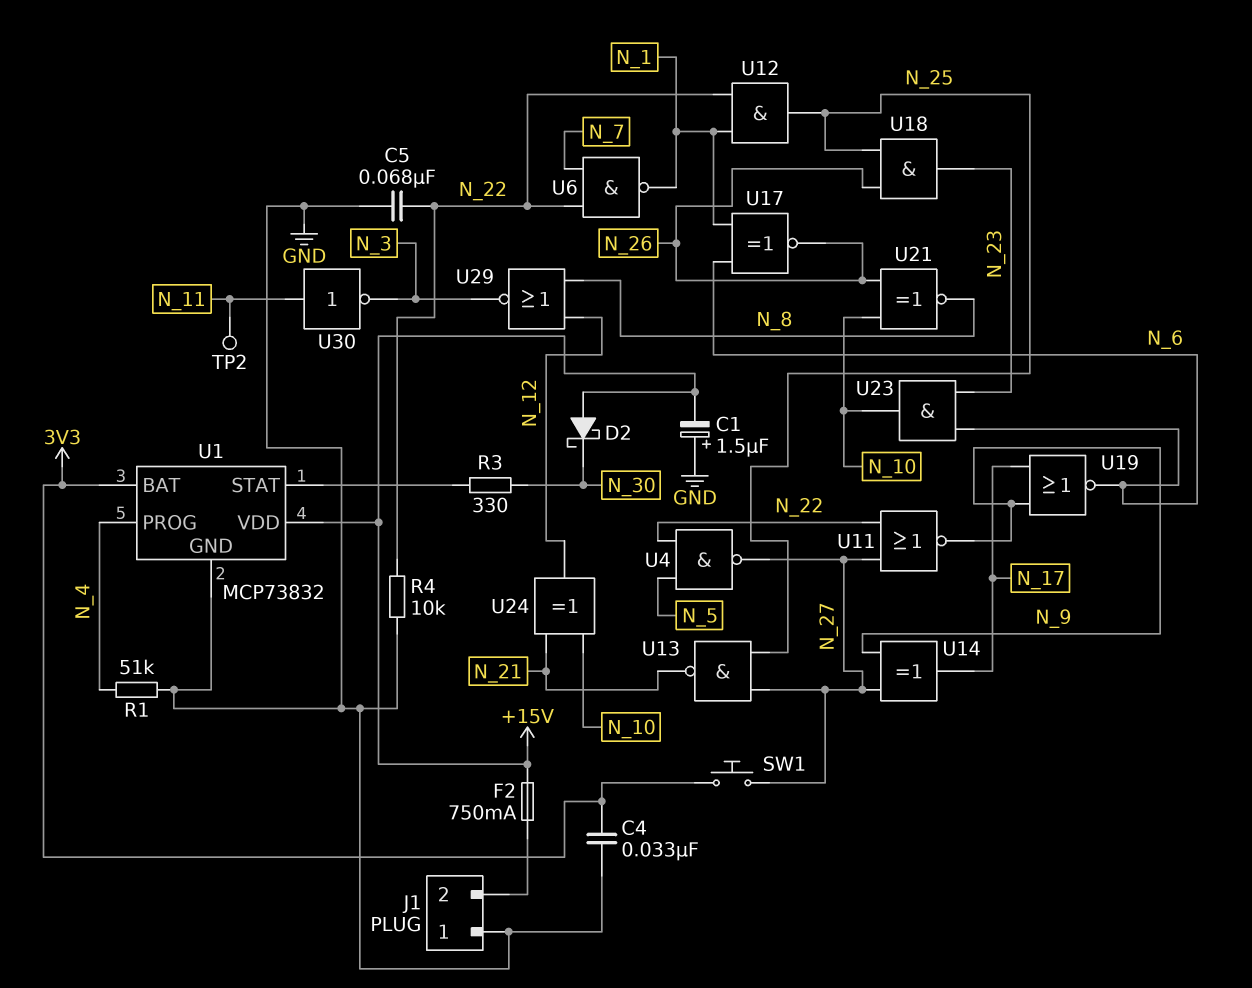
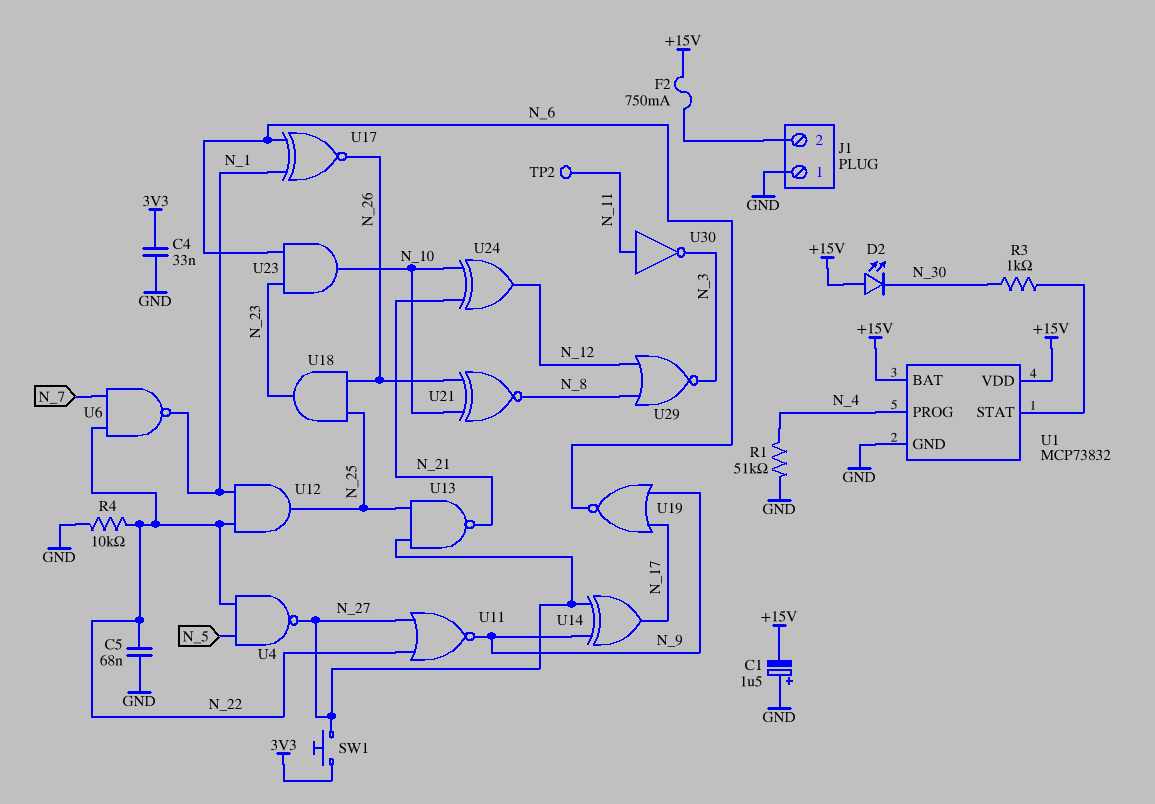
D2: schottky (A +15V, K N_30) -> LED (A +15V, K N_30)
R3: 330 (N_30, U1/STAT) -> 1k (N_30, U1/STAT)
U1 pin BAT: 3V3 -> +15V

